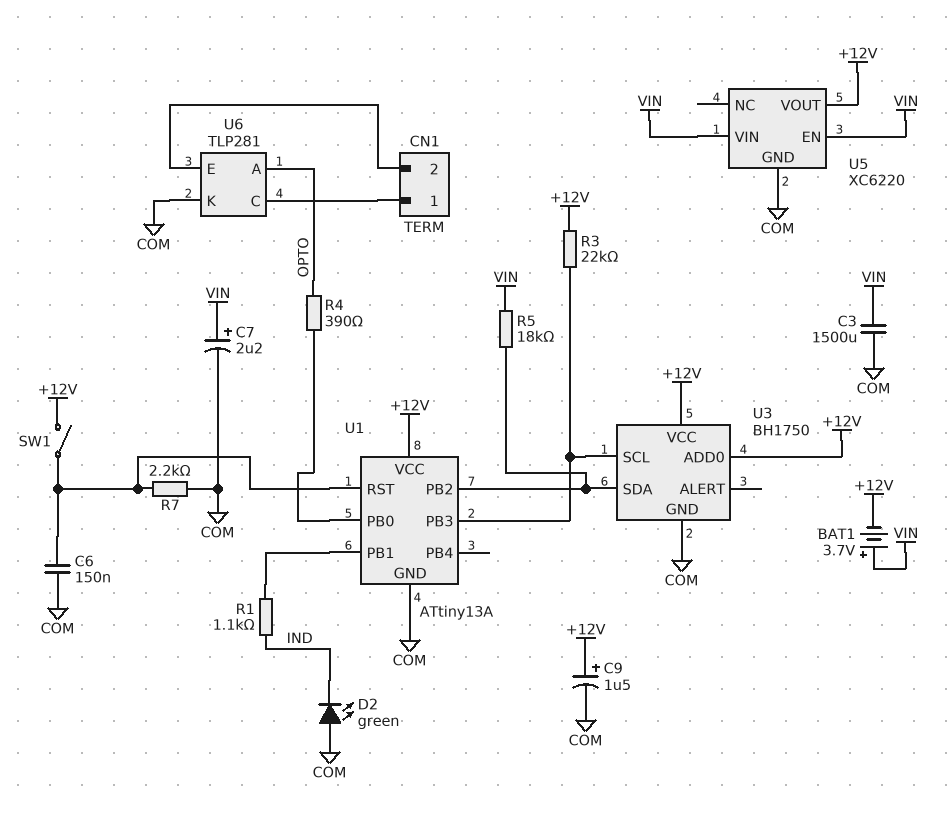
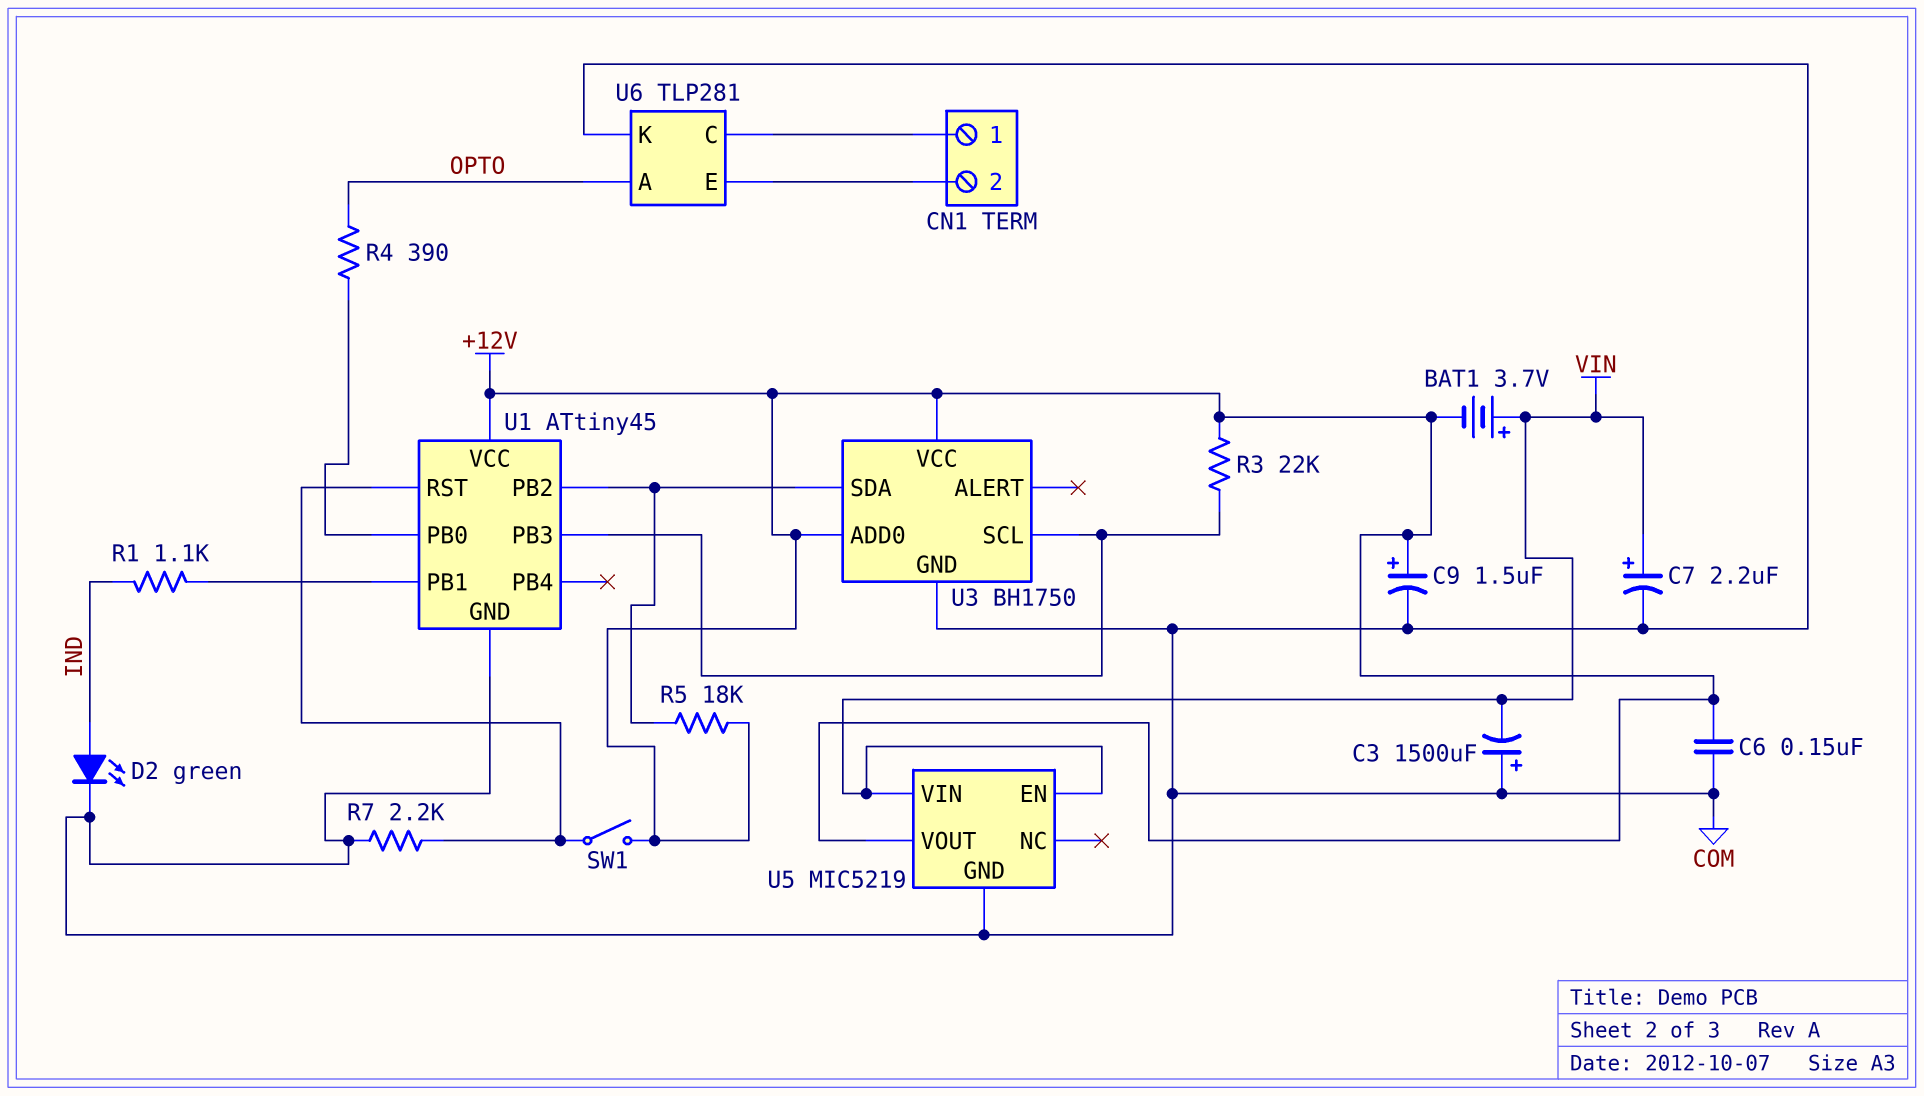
C3: 1500uF (COM, VIN) -> 1500uF (plus COM, minus VIN)
C6: 150nF (COM, U1/RST) -> 150nF (+12V, COM)
D2: LED green (A COM, K IND) -> LED green (A IND, K COM)
R5: 18k (U1/PB2, VIN) -> 18k (+12V, U1/PB2)
U1: ATtiny13A -> ATtiny45
U5: XC6220 -> MIC5219

